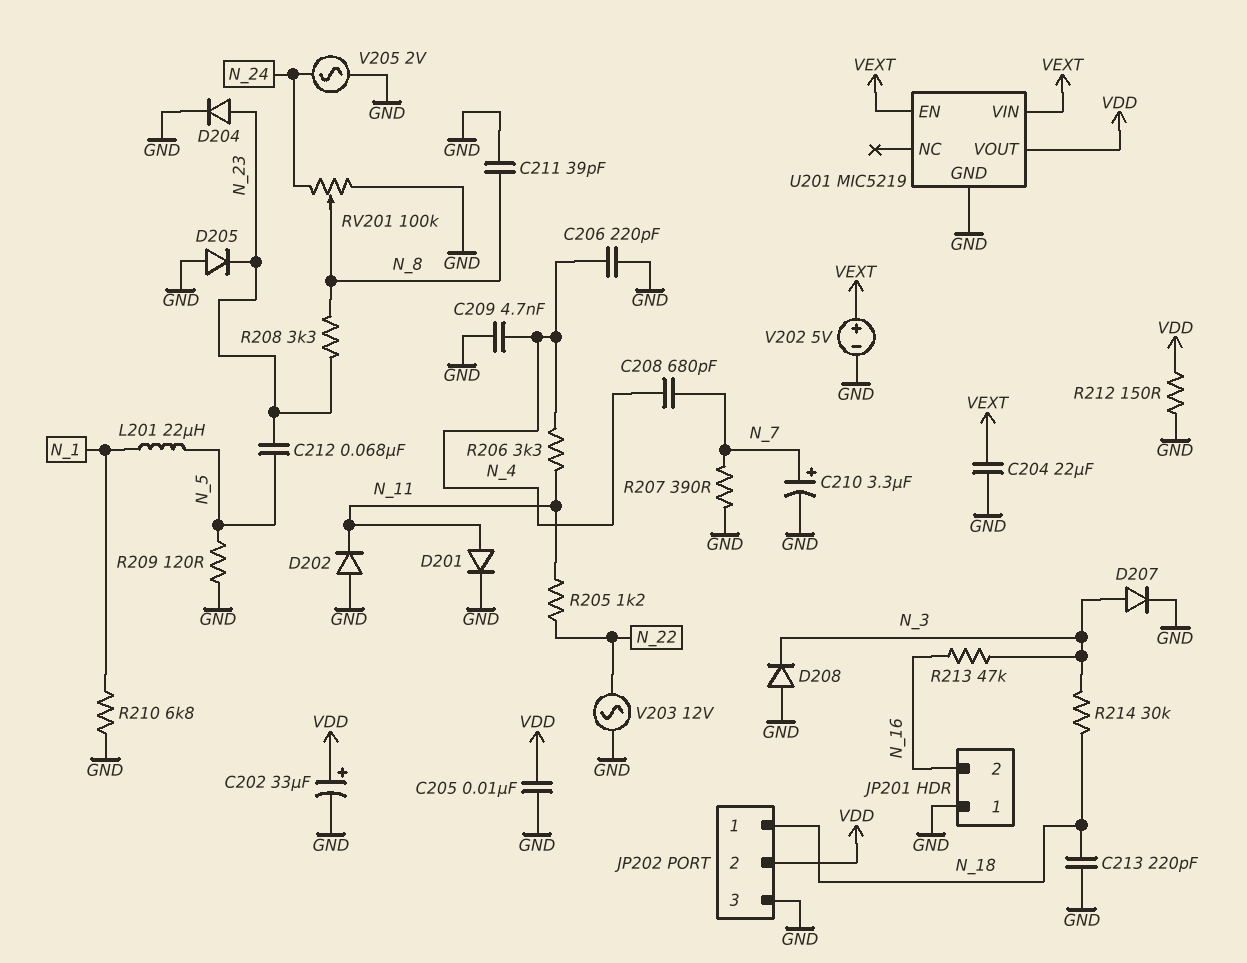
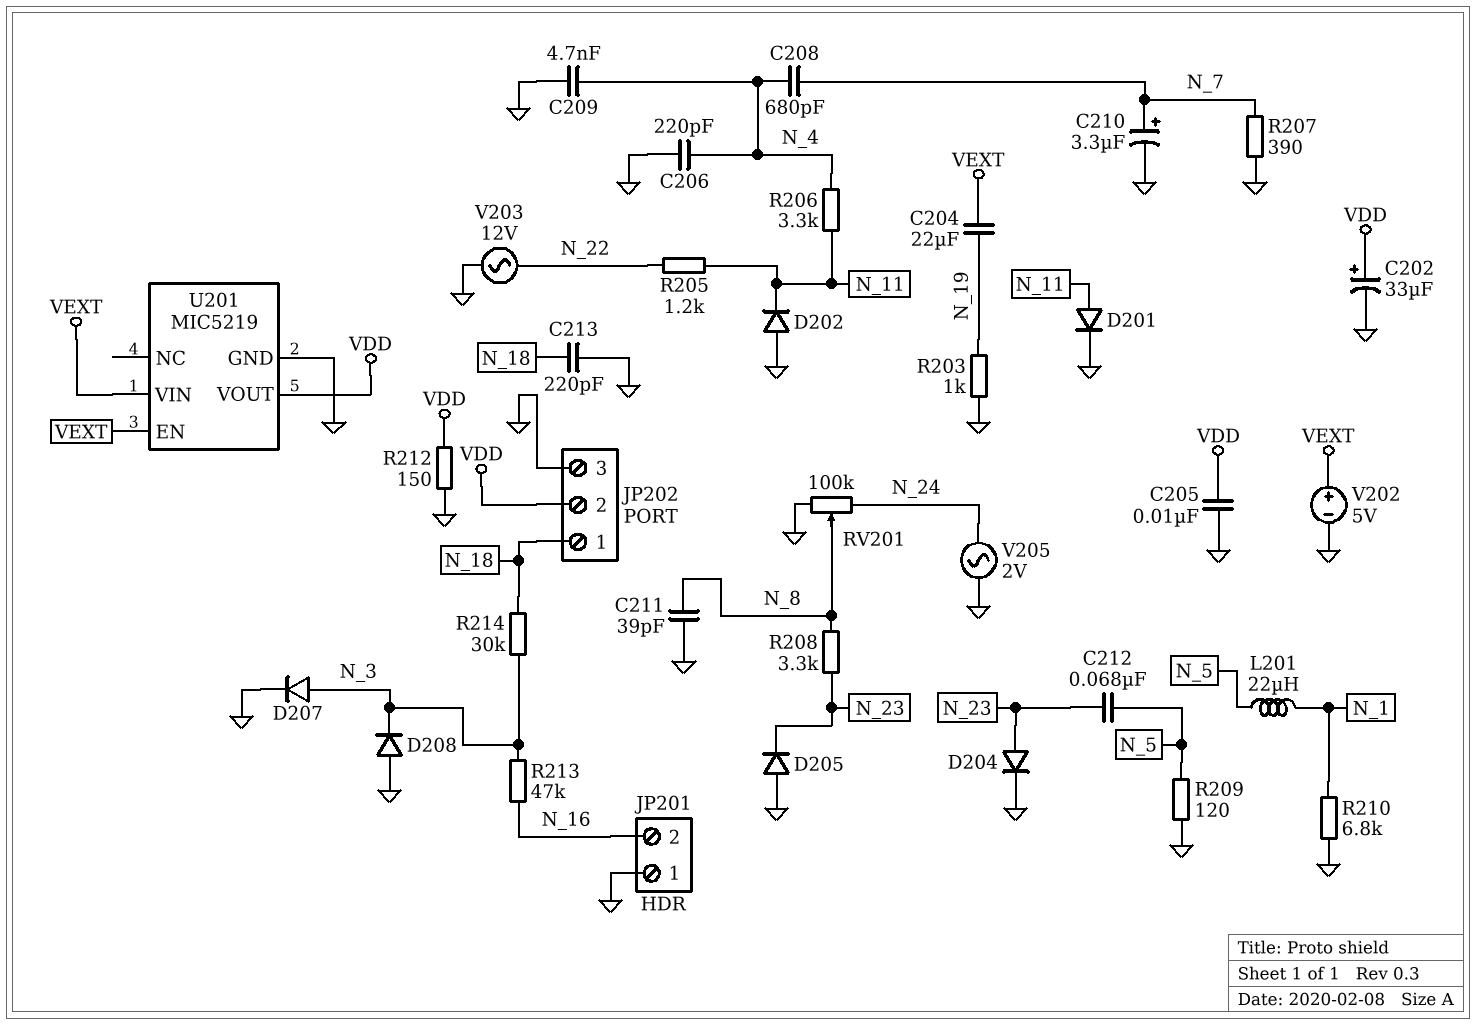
C204: 22uF (GND, VEXT) -> 22uF (N_19, VEXT)
R203: none -> 1k (GND, N_19)

